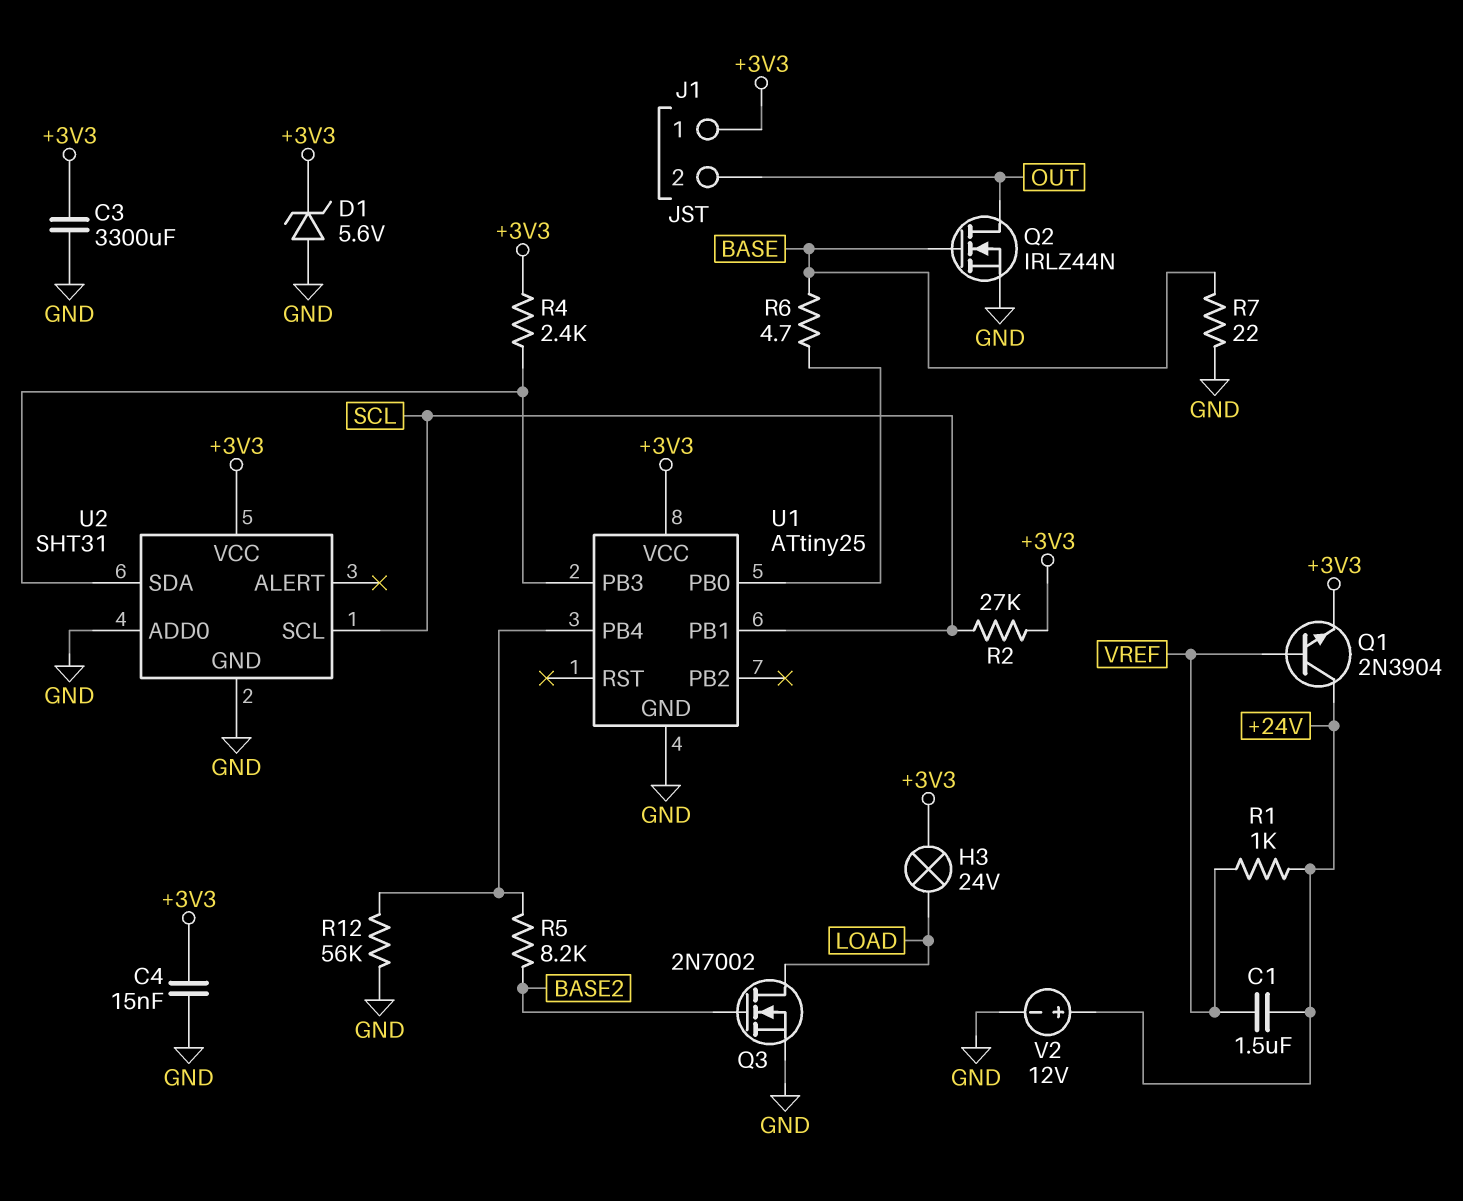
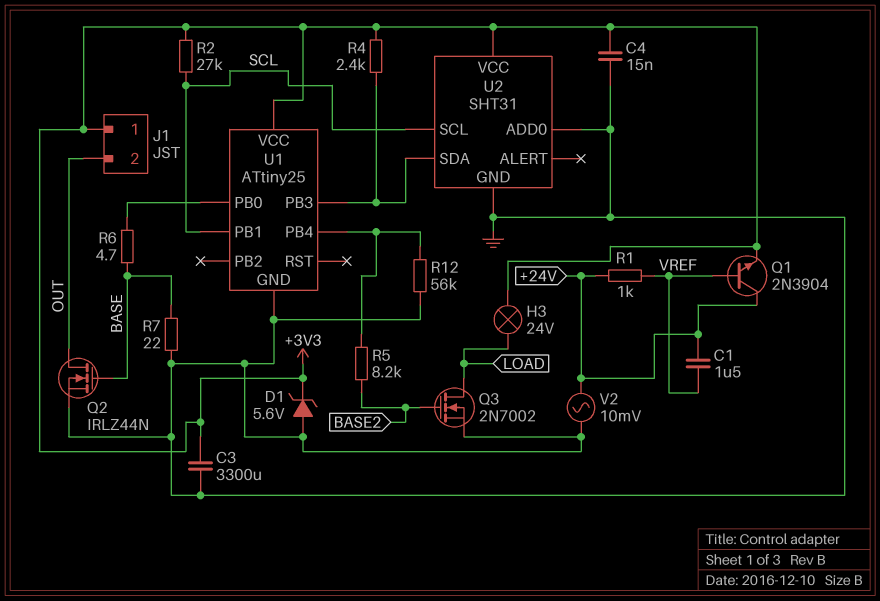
V2: 12V (plus +24V, minus GND) -> AC 10mV (+24V, GND)

